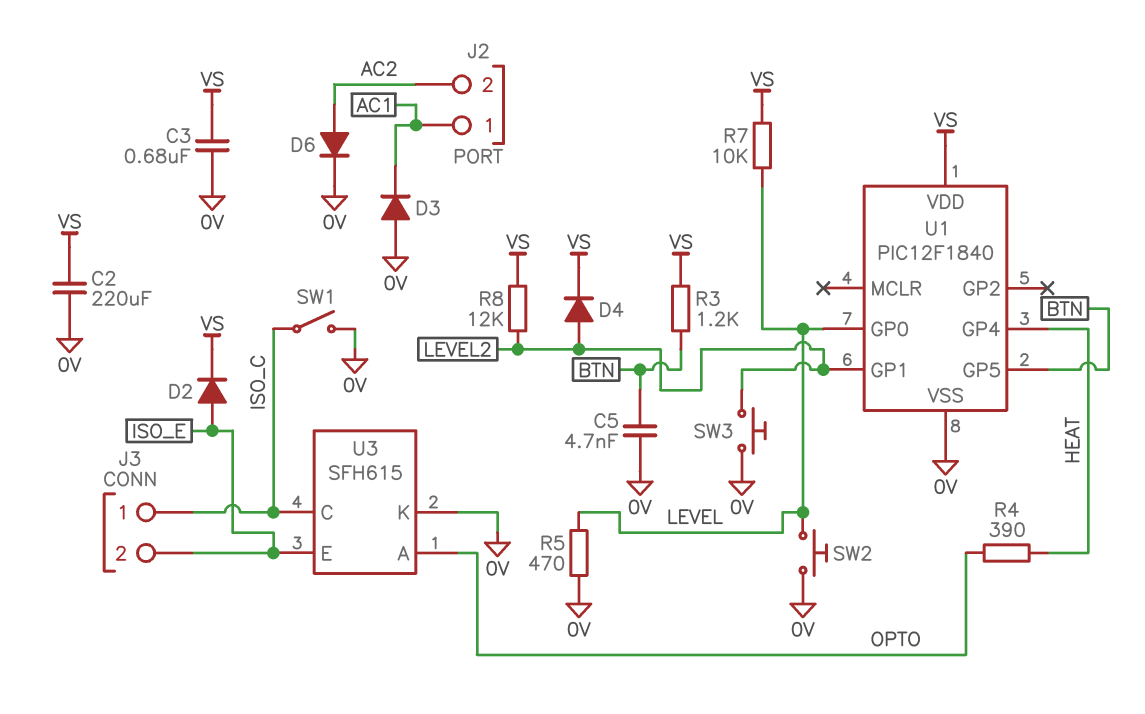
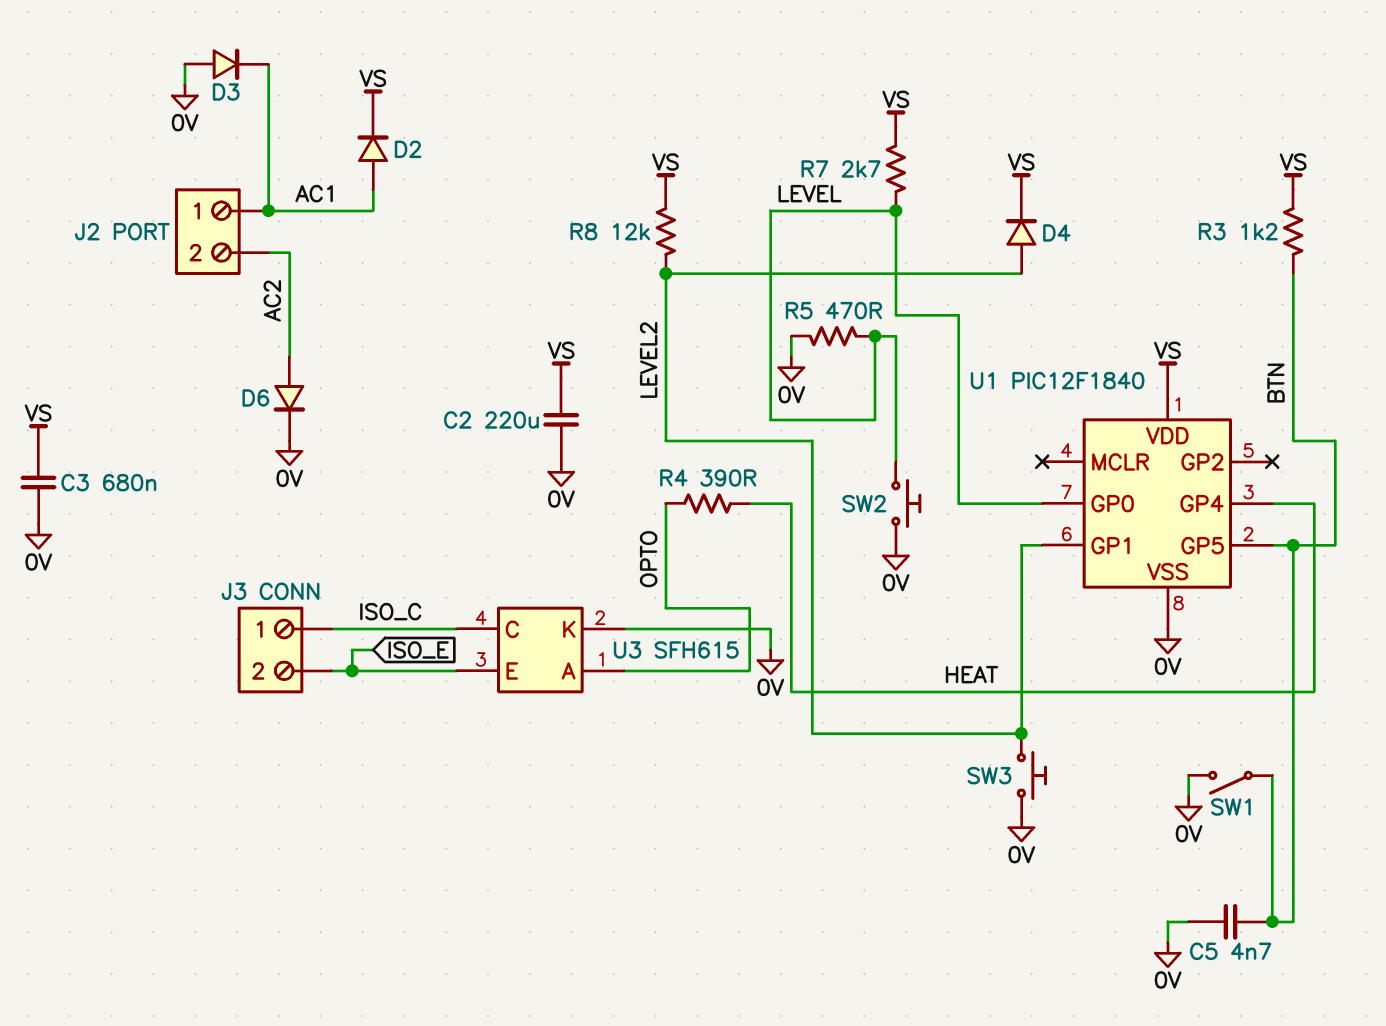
D2: diode (A ISO_E, K VS) -> diode (A AC1, K VS)
R7: 10k (LEVEL, VS) -> 2.7k (LEVEL, VS)
SW1: switch (0V, ISO_C) -> switch (0V, BTN)

